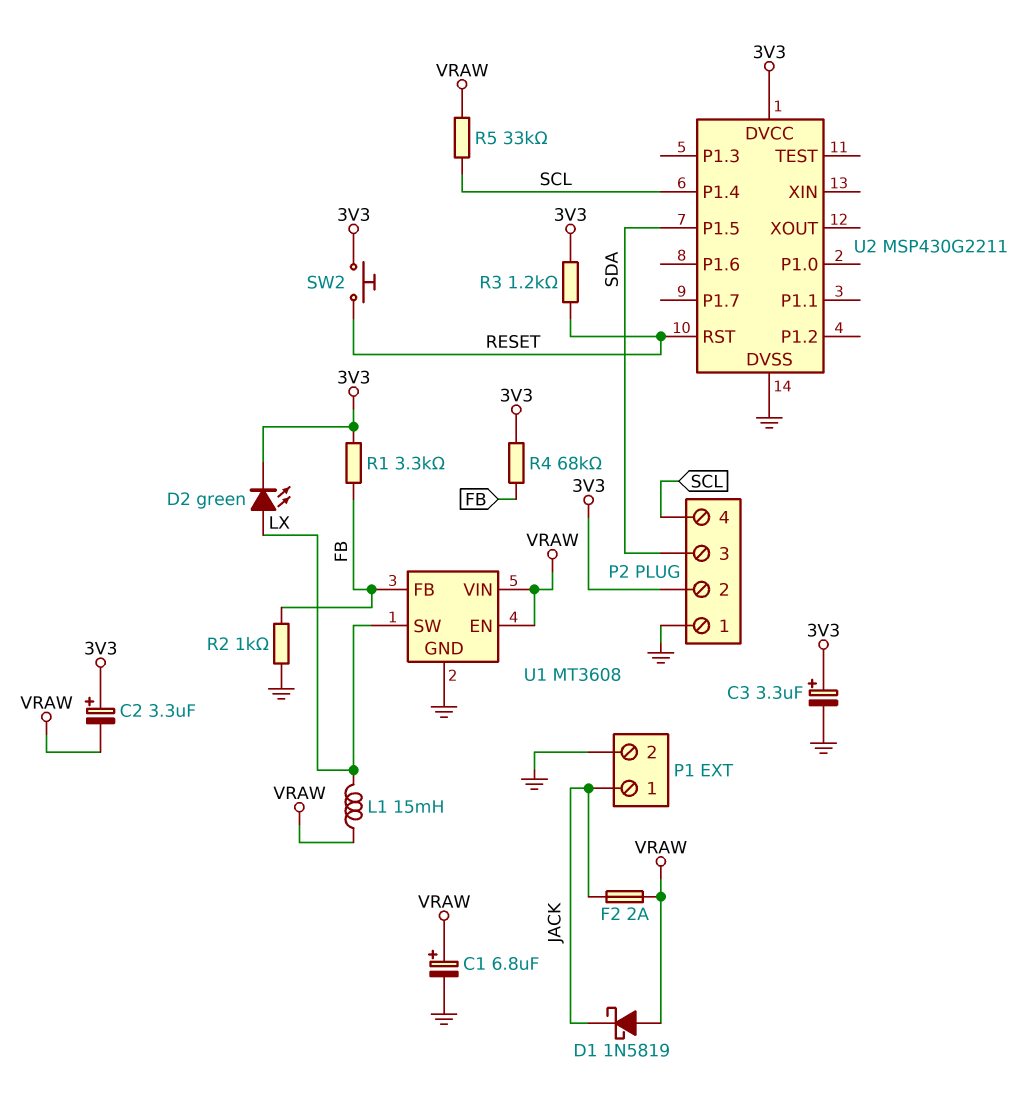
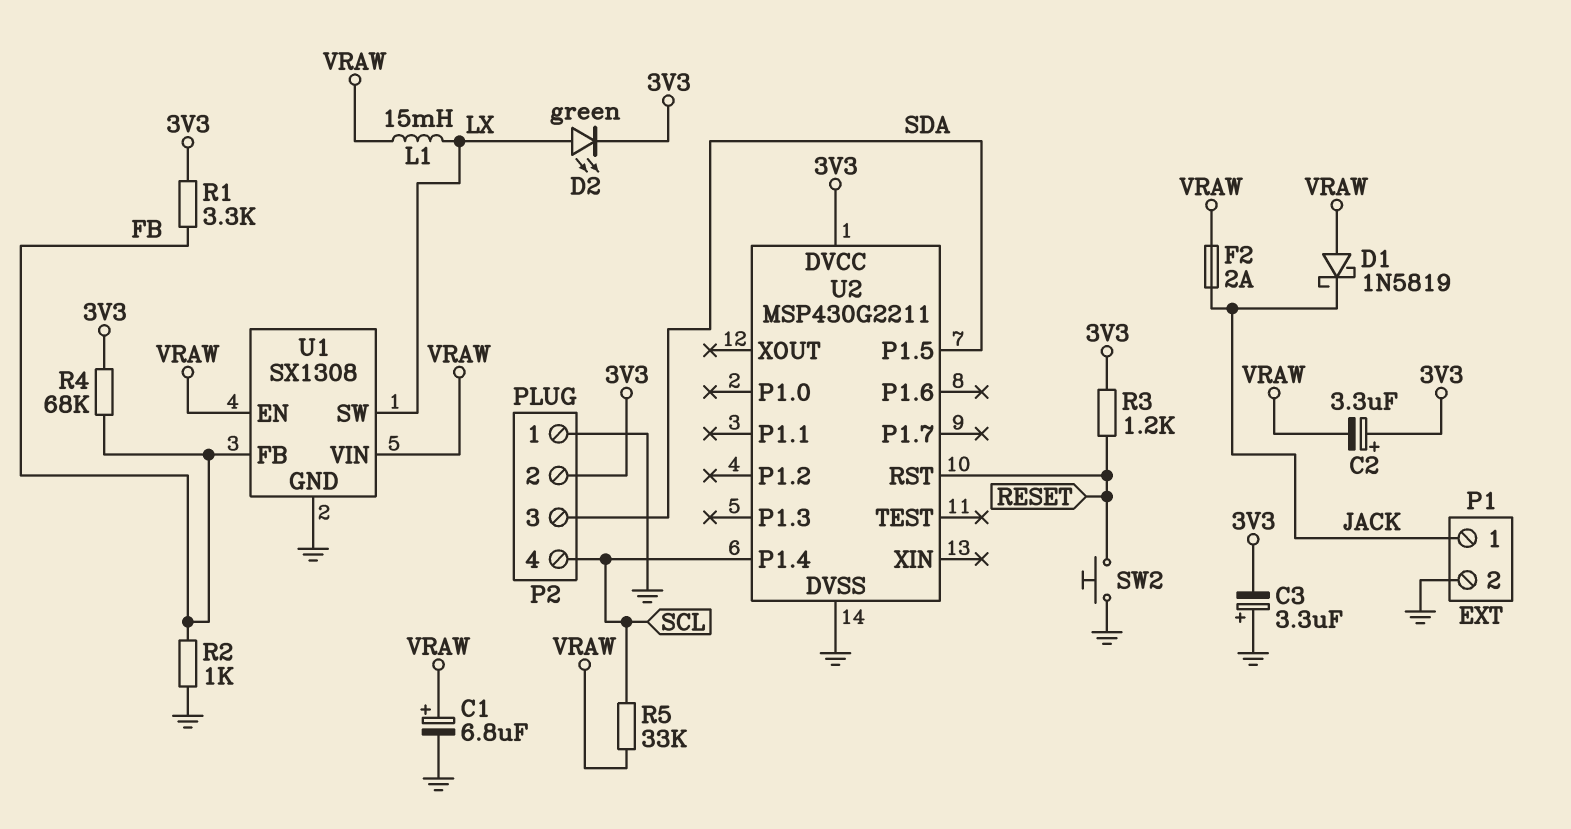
C3: 3.3uF (plus 3V3, minus GND) -> 3.3uF (plus GND, minus 3V3)
SW2: button (3V3, RESET) -> button (GND, RESET)
U1: MT3608 -> SX1308

